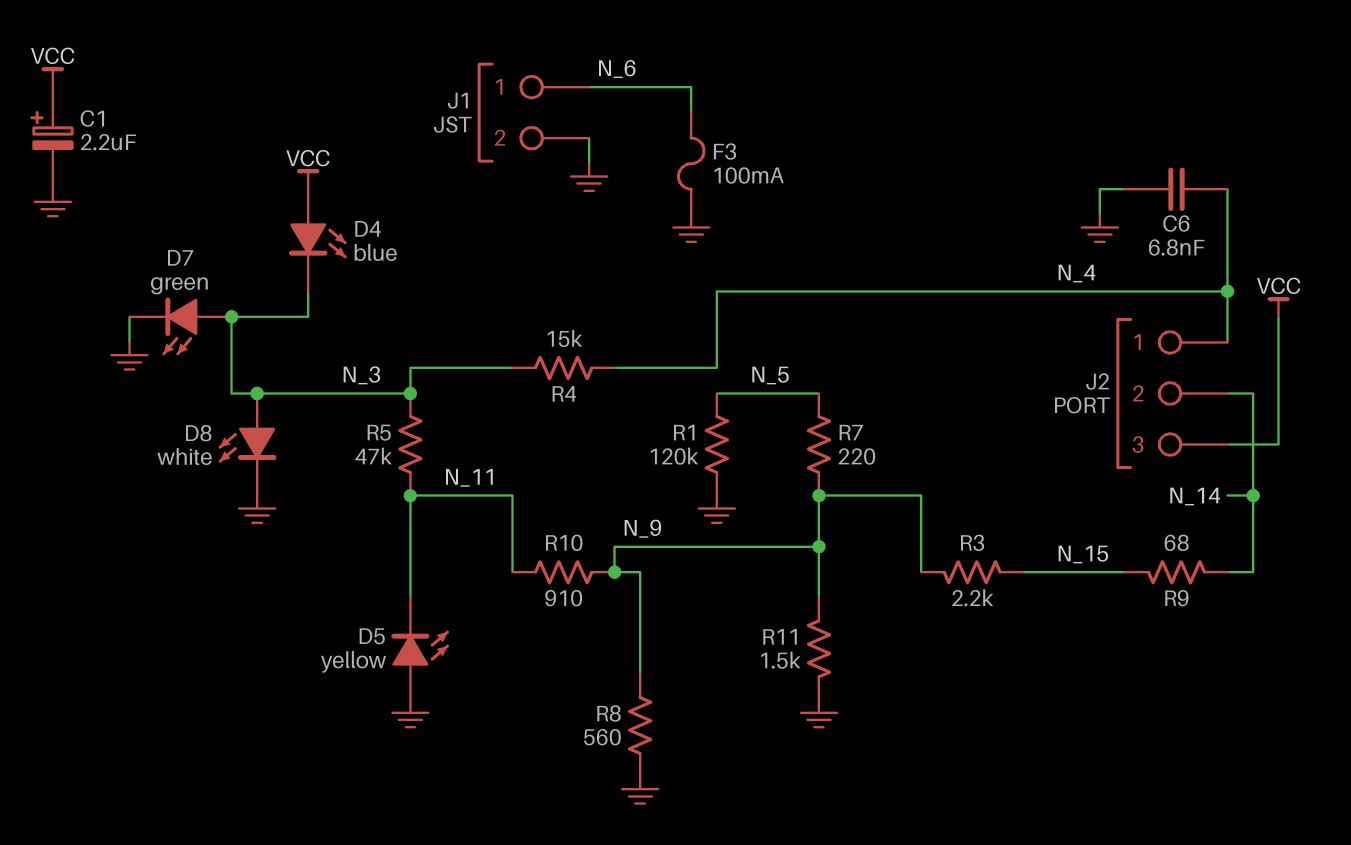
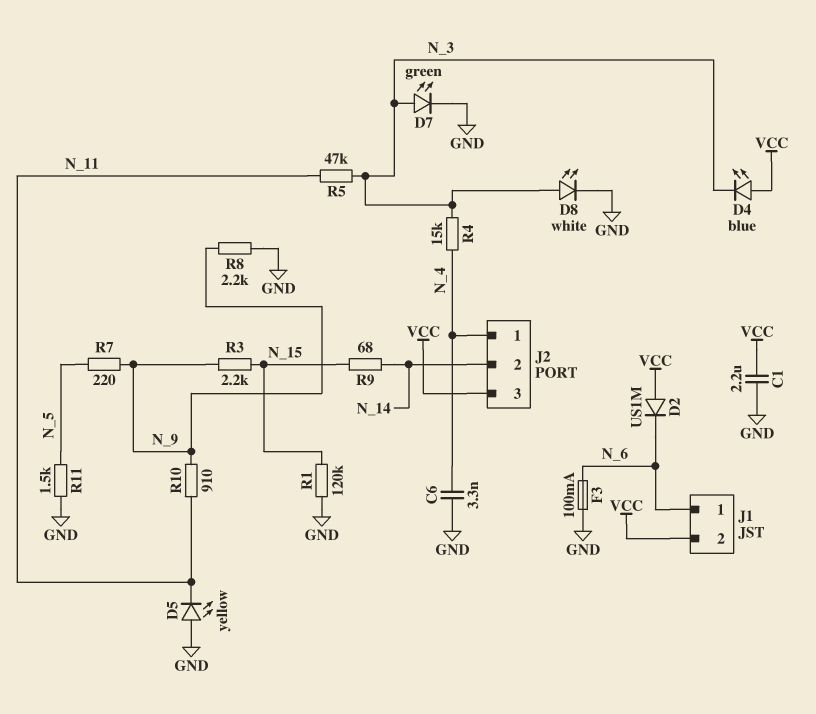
C1: 2.2uF (plus VCC, minus GND) -> 2.2uF (GND, VCC)
C6: 6.8nF (GND, N_4) -> 3.3nF (GND, N_4)
D2: none -> diode US1M (A VCC, K N_6)
J1 pin 2: GND -> VCC
R1: 120k (GND, N_5) -> 120k (GND, N_15)
R8: 560 (GND, N_9) -> 2.2k (GND, N_9)
R11: 1.5k (GND, N_9) -> 1.5k (GND, N_5)

